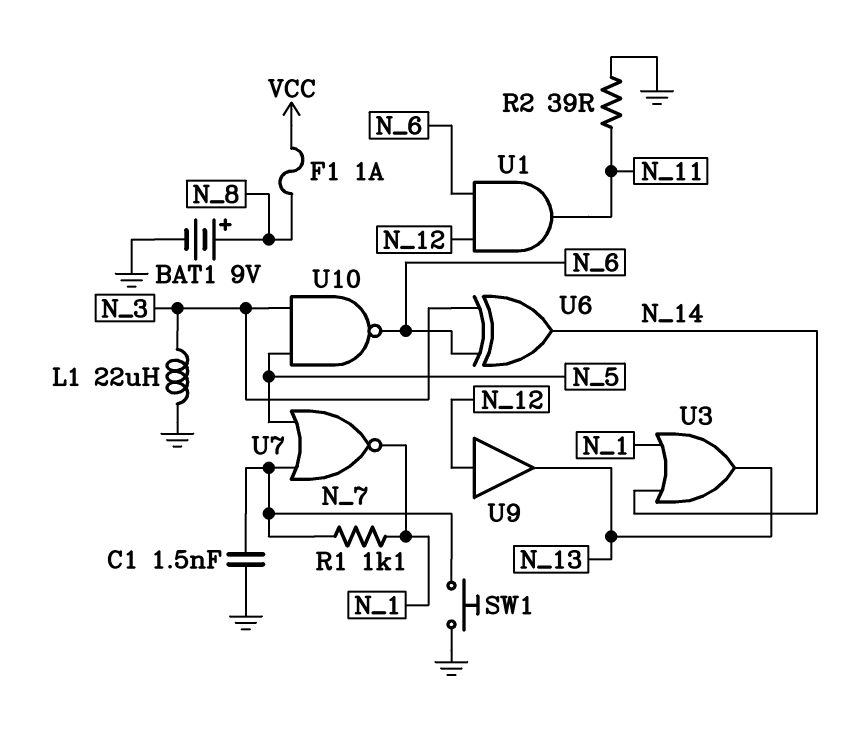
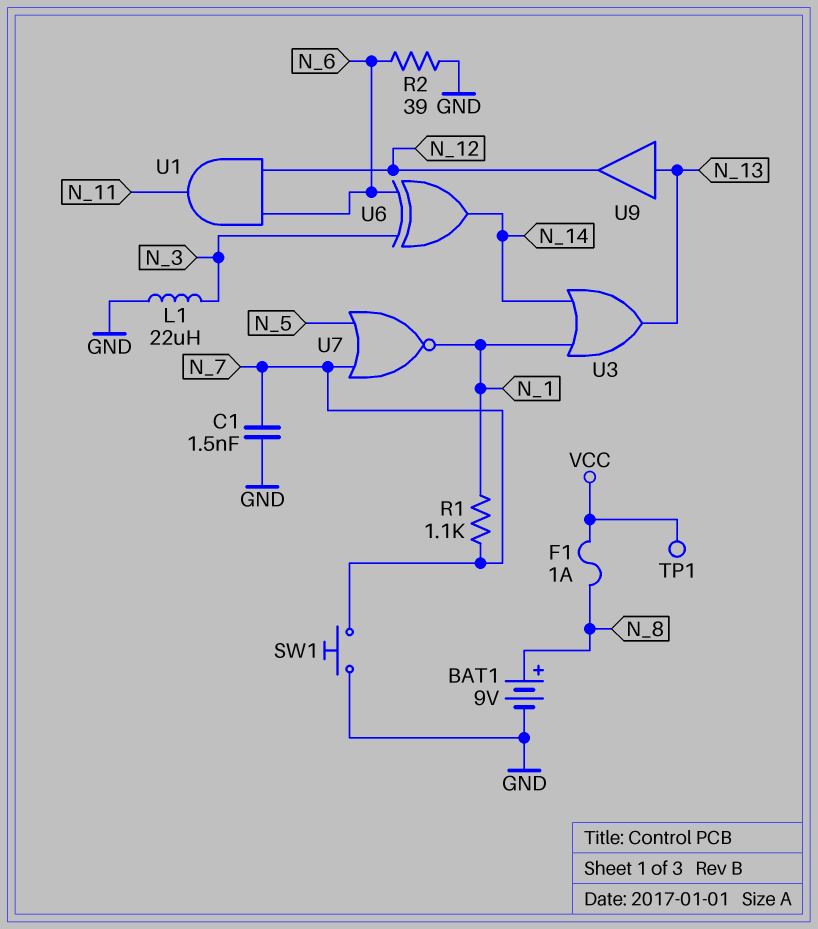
R2: 39 (GND, N_11) -> 39 (GND, N_6)
TP1: none -> test point (VCC)
U9: buffer (in N_12, out N_13) -> buffer (in N_13, out N_12)
U10: NAND (in N_3, in N_5, out N_6) -> none

